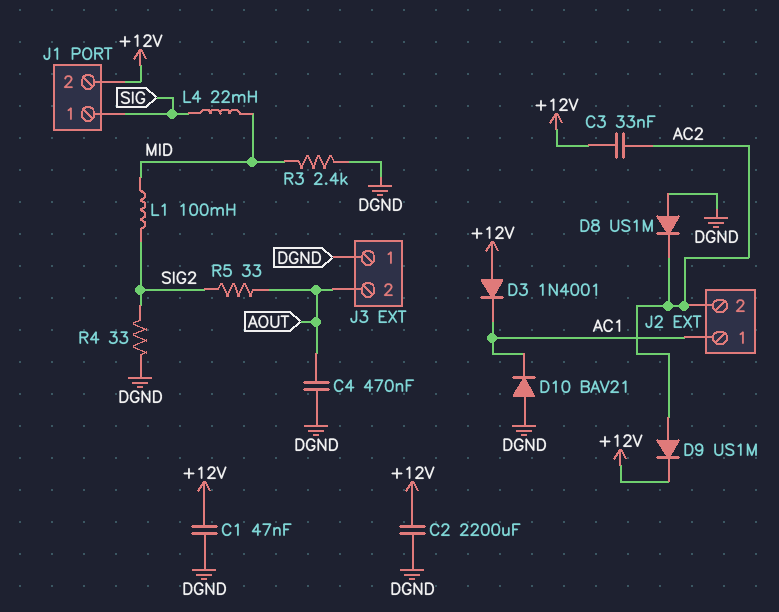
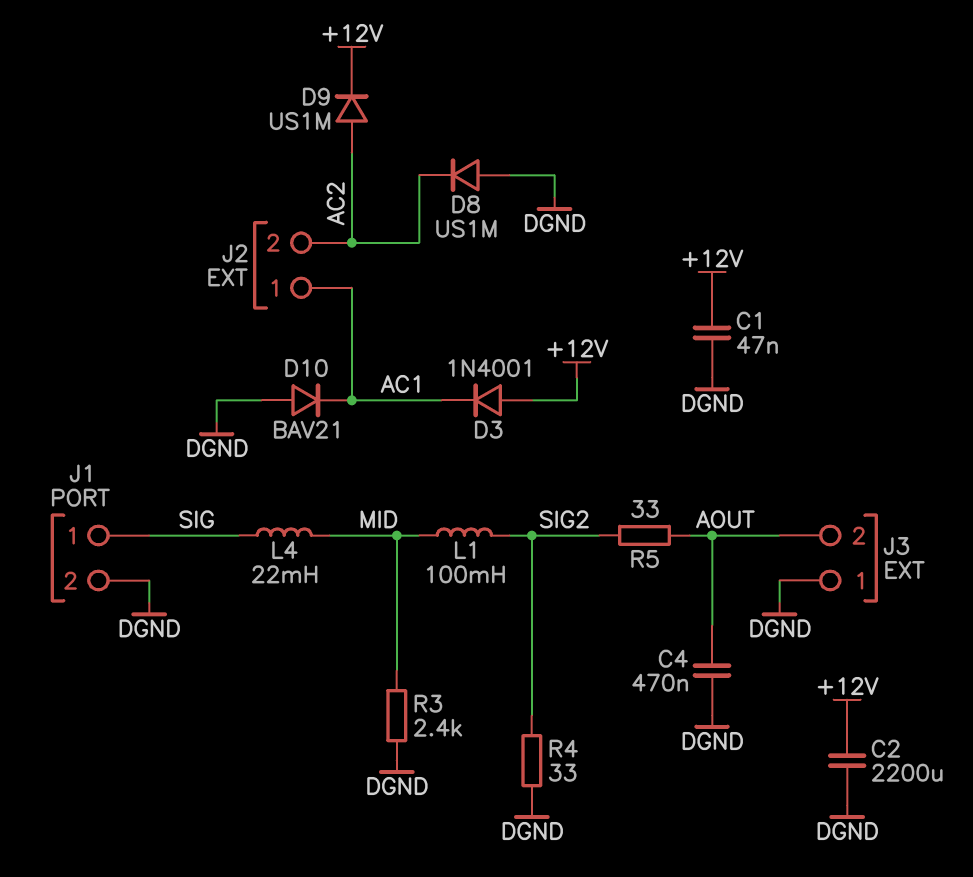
C3: 33nF (+12V, AC2) -> none
J1 pin 2: +12V -> DGND

